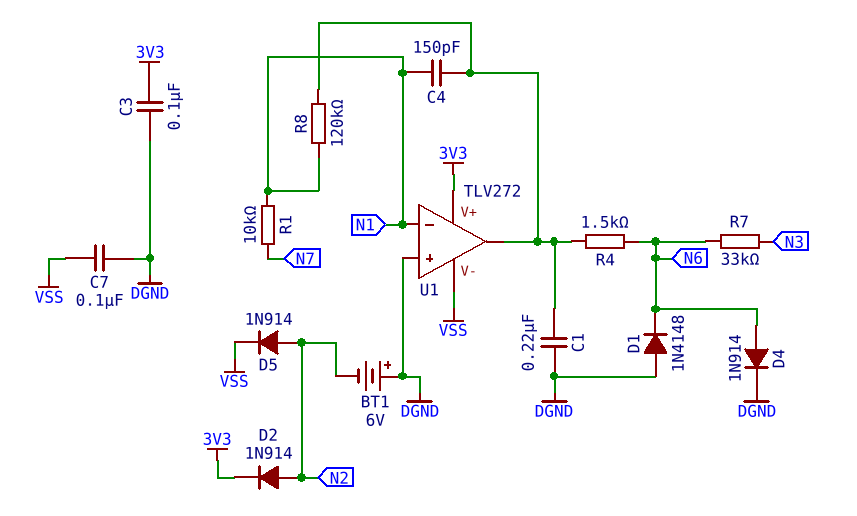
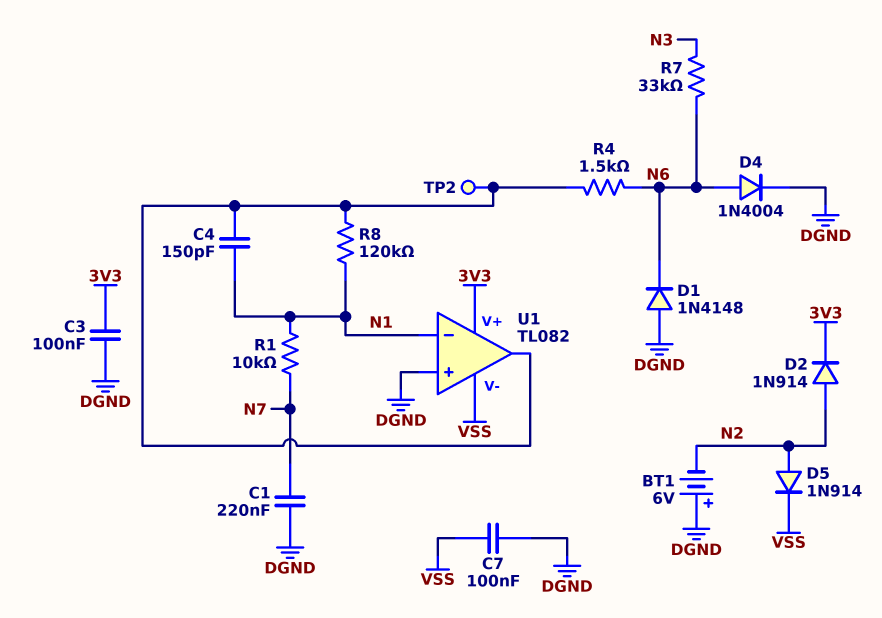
C1: 220nF (DGND, U1/out) -> 220nF (DGND, N7)
D4: diode 1N914 (A N6, K DGND) -> diode 1N4004 (A N6, K DGND)
TP2: none -> test point (U1/out)
U1: TLV272 -> TL082

